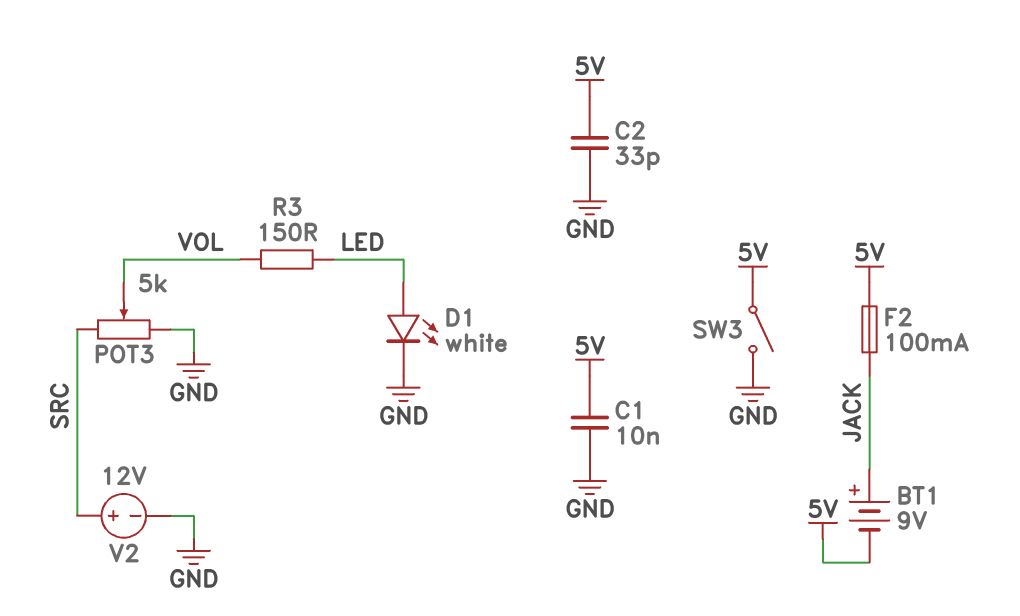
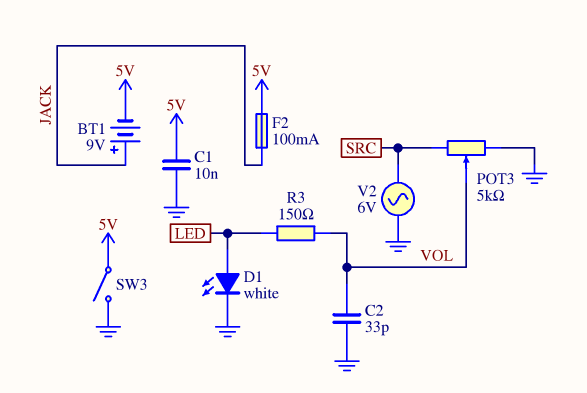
C2: 33pF (5V, GND) -> 33pF (GND, VOL)
V2: 12V (plus SRC, minus GND) -> AC 6V (GND, SRC)

